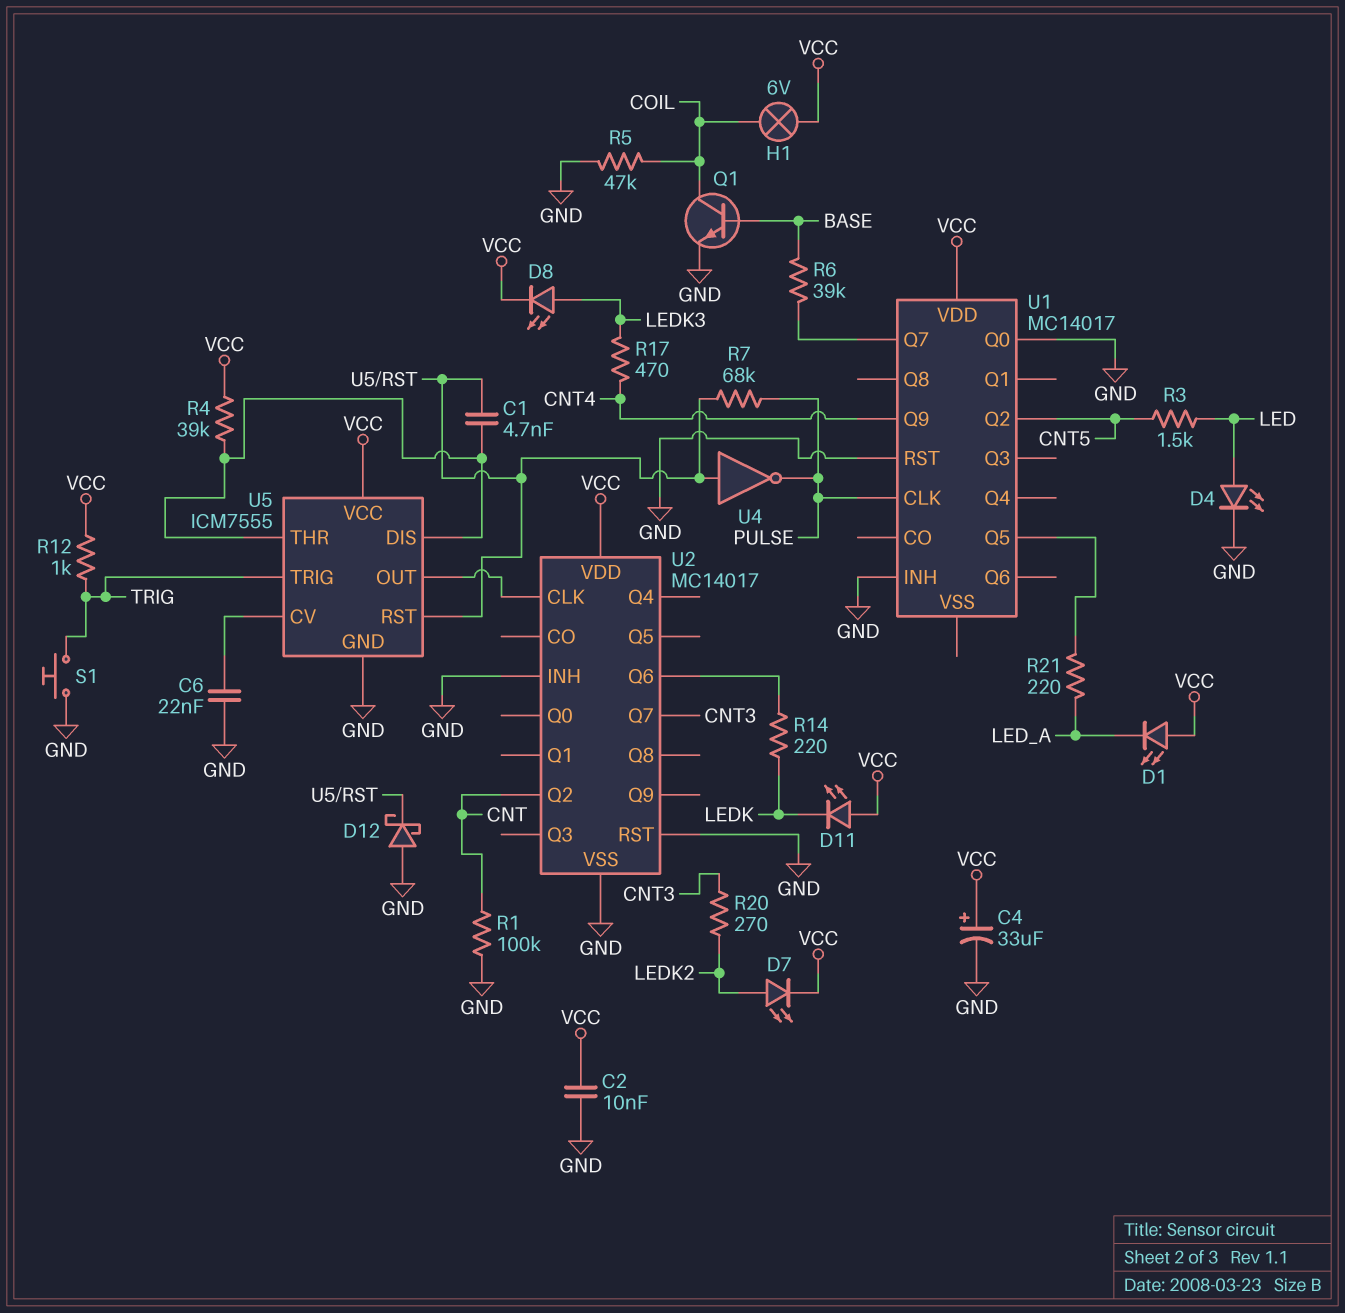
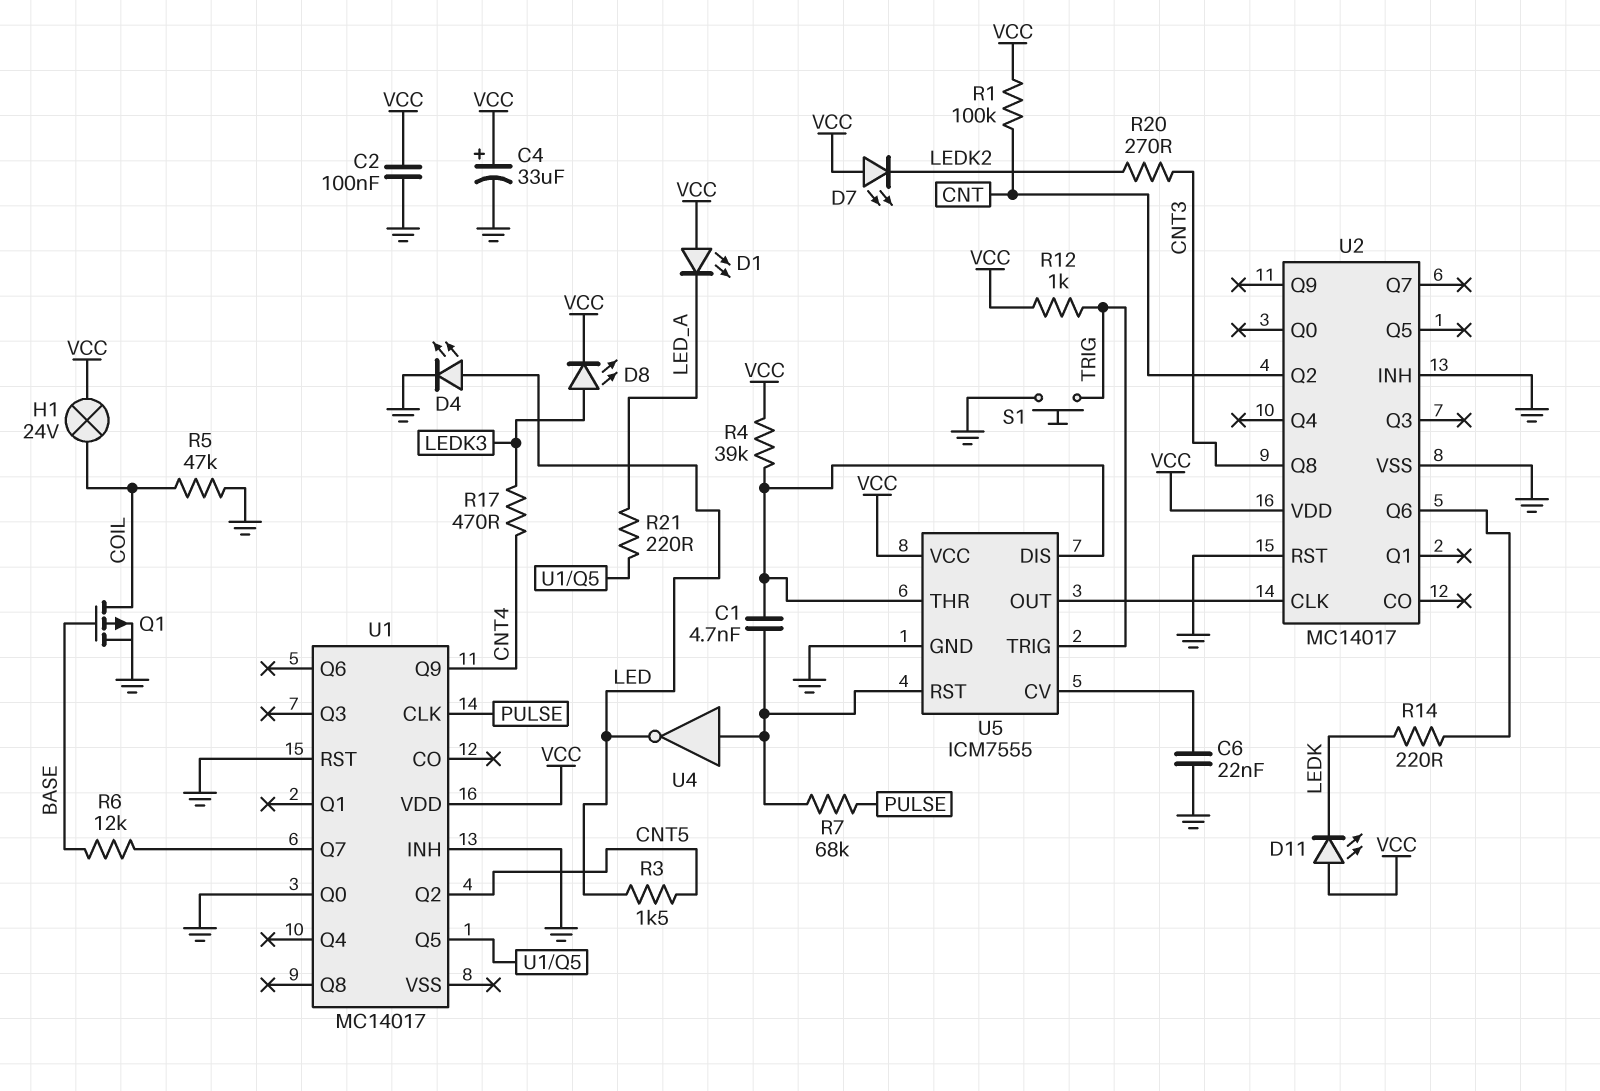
C2: 10nF (GND, VCC) -> 100nF (GND, VCC)
D7: LED (A LEDK2, K VCC) -> LED (A VCC, K LEDK2)
D12: schottky (A GND, K U5/RST) -> none
H1: lamp 6V (COIL, VCC) -> lamp 24V (COIL, VCC)
Q1: NPN (B BASE, C COIL, E GND) -> PMOS (G BASE, D COIL, S GND)
R1: 100k (CNT, GND) -> 100k (CNT, VCC)
R6: 39k (BASE, U1/Q7) -> 12k (BASE, U1/Q7)
U2 pin Q7: CNT3 -> none
U2 pin Q8: none -> CNT3
U4: NOT (in U5/RST, out PULSE) -> NOT (in U5/RST, out LED)

